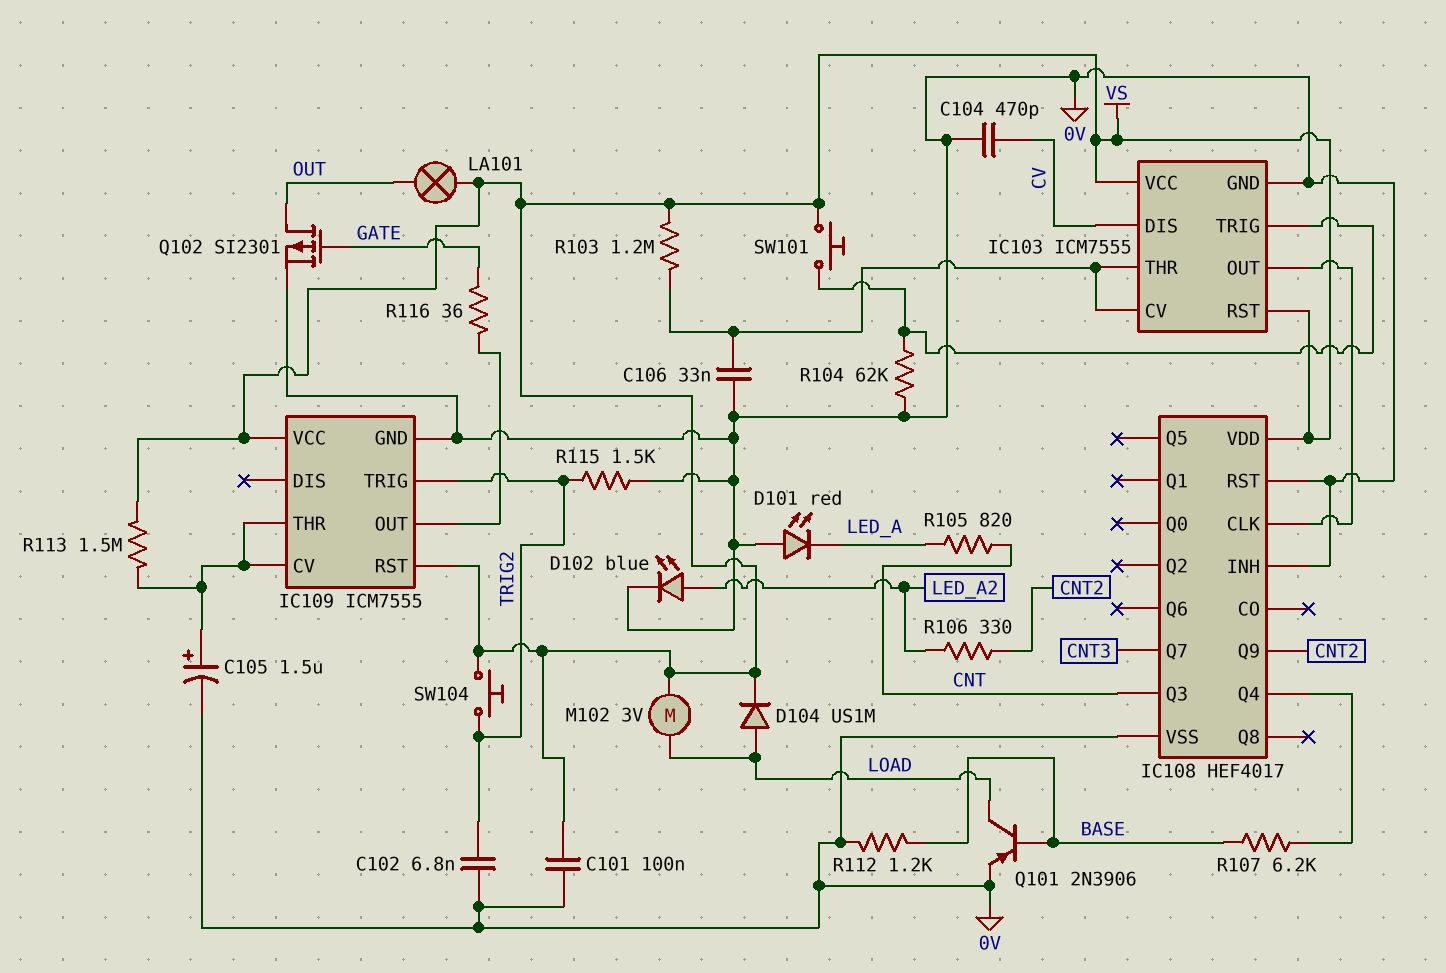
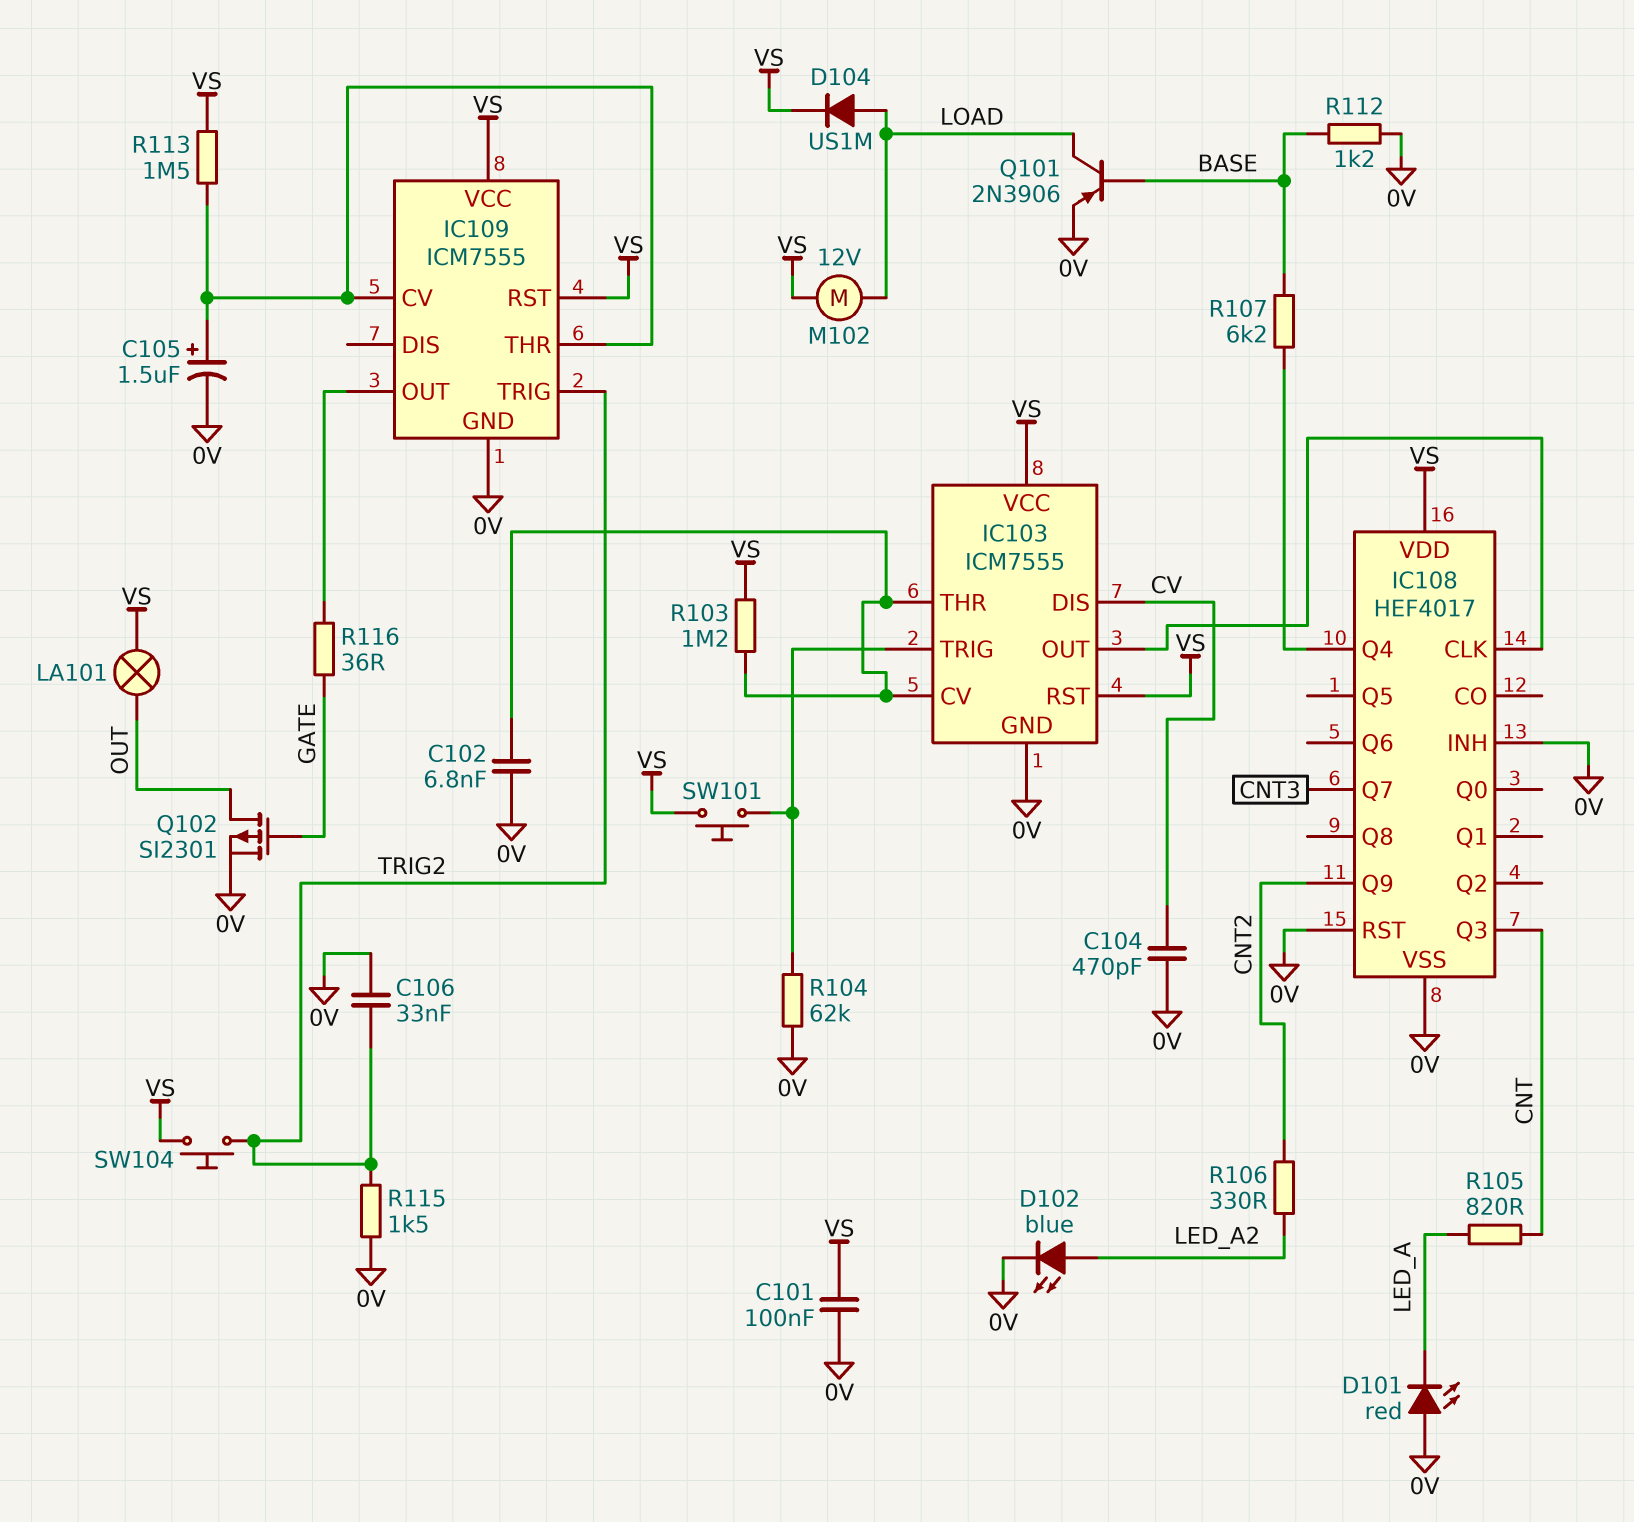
C102: 6.8nF (0V, TRIG2) -> 6.8nF (0V, IC103/CV)
C106: 33nF (0V, IC103/CV) -> 33nF (0V, TRIG2)
M102: motor 3V (LOAD, VS) -> motor 12V (LOAD, VS)

